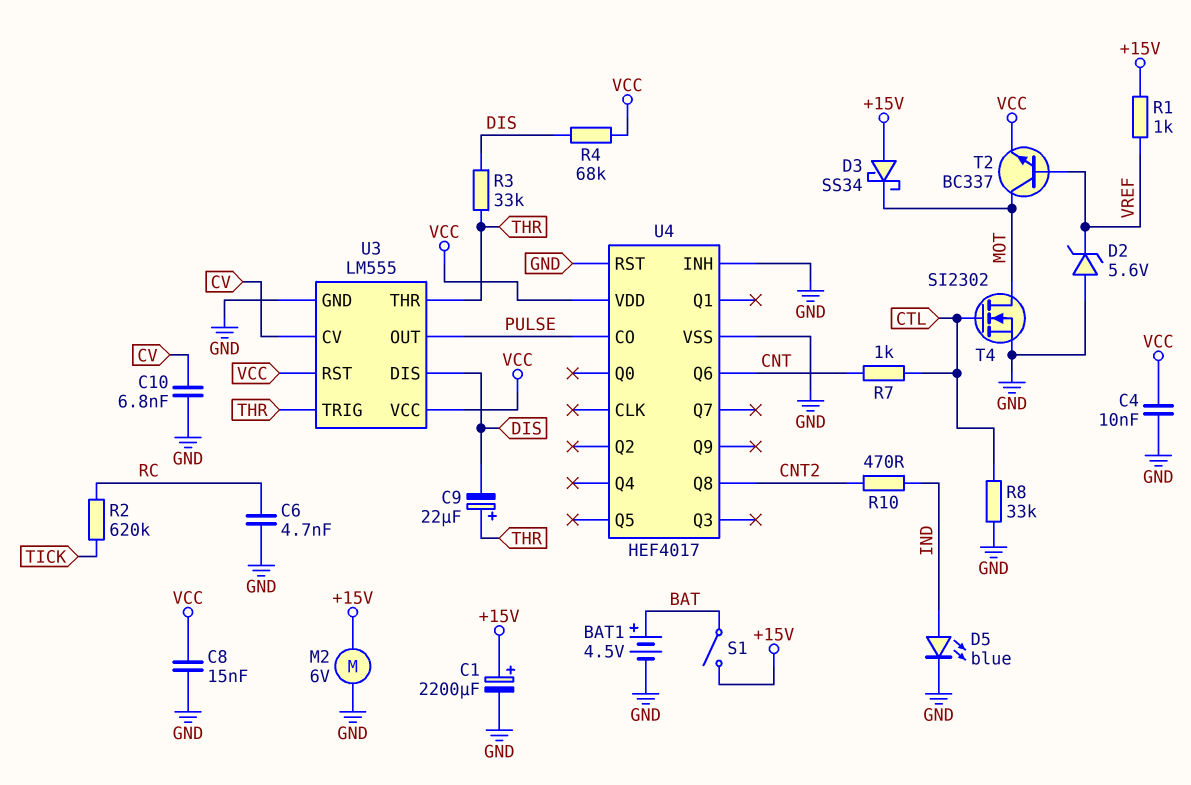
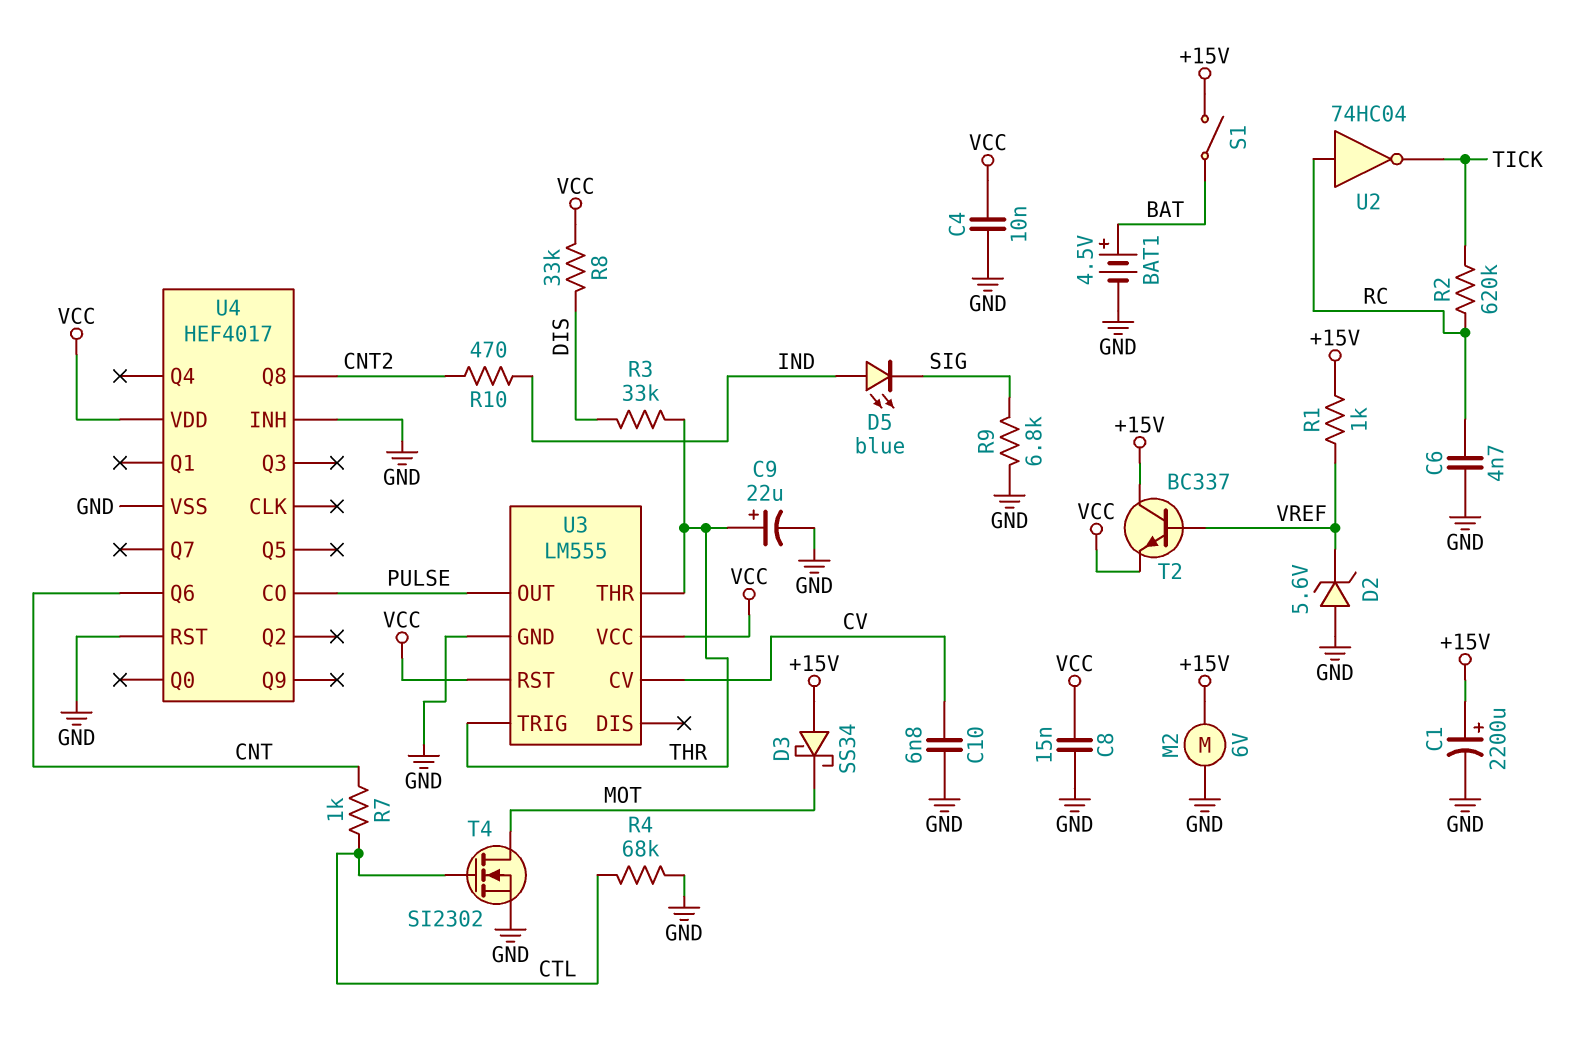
C9: 22uF (plus THR, minus DIS) -> 22uF (plus THR, minus GND)
D5: LED blue (A IND, K GND) -> LED blue (A IND, K SIG)
R4: 68k (DIS, VCC) -> 68k (CTL, GND)
R8: 33k (CTL, GND) -> 33k (DIS, VCC)
R9: none -> 6.8k (GND, SIG)
T2: NPN BC337 (B VREF, C MOT, E VCC) -> NPN BC337 (B VREF, C +15V, E VCC)
U2: none -> NOT 74HC04 (in RC, out TICK)
U3 pin DIS: DIS -> none

